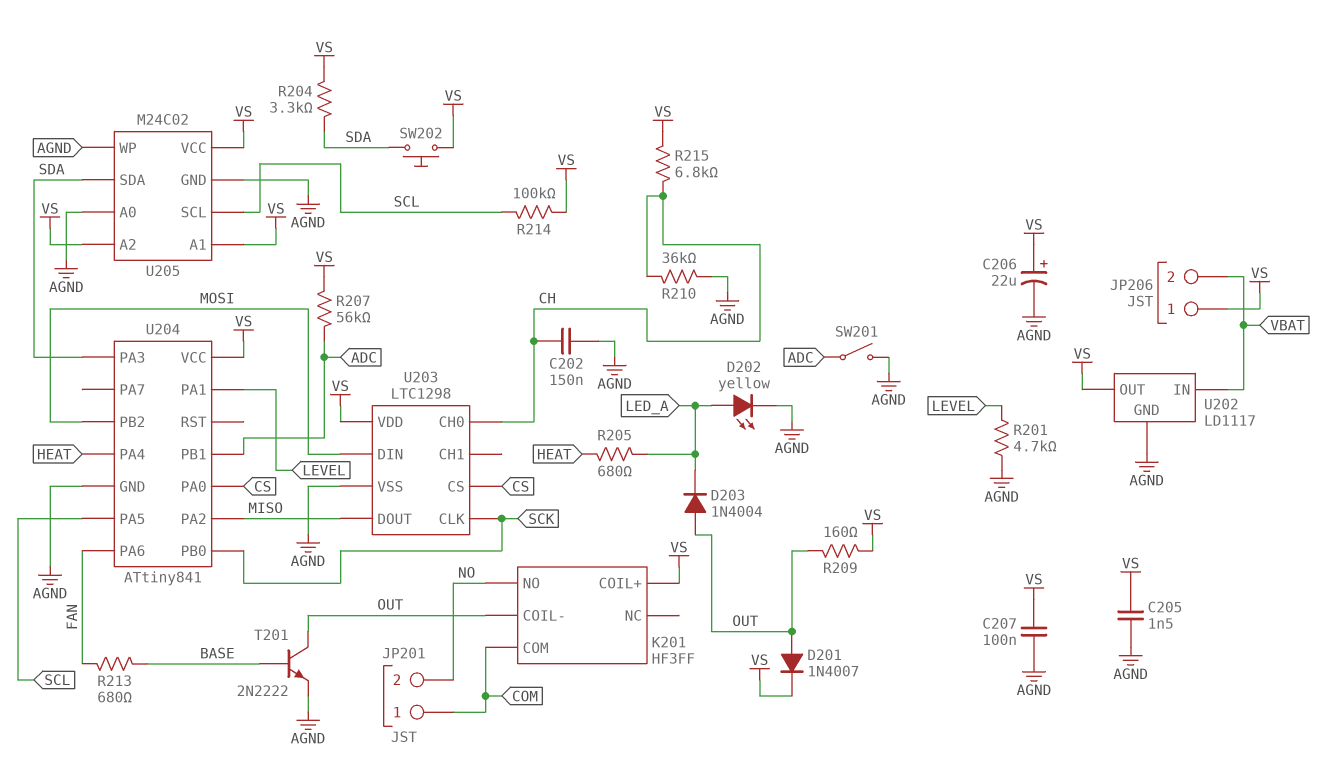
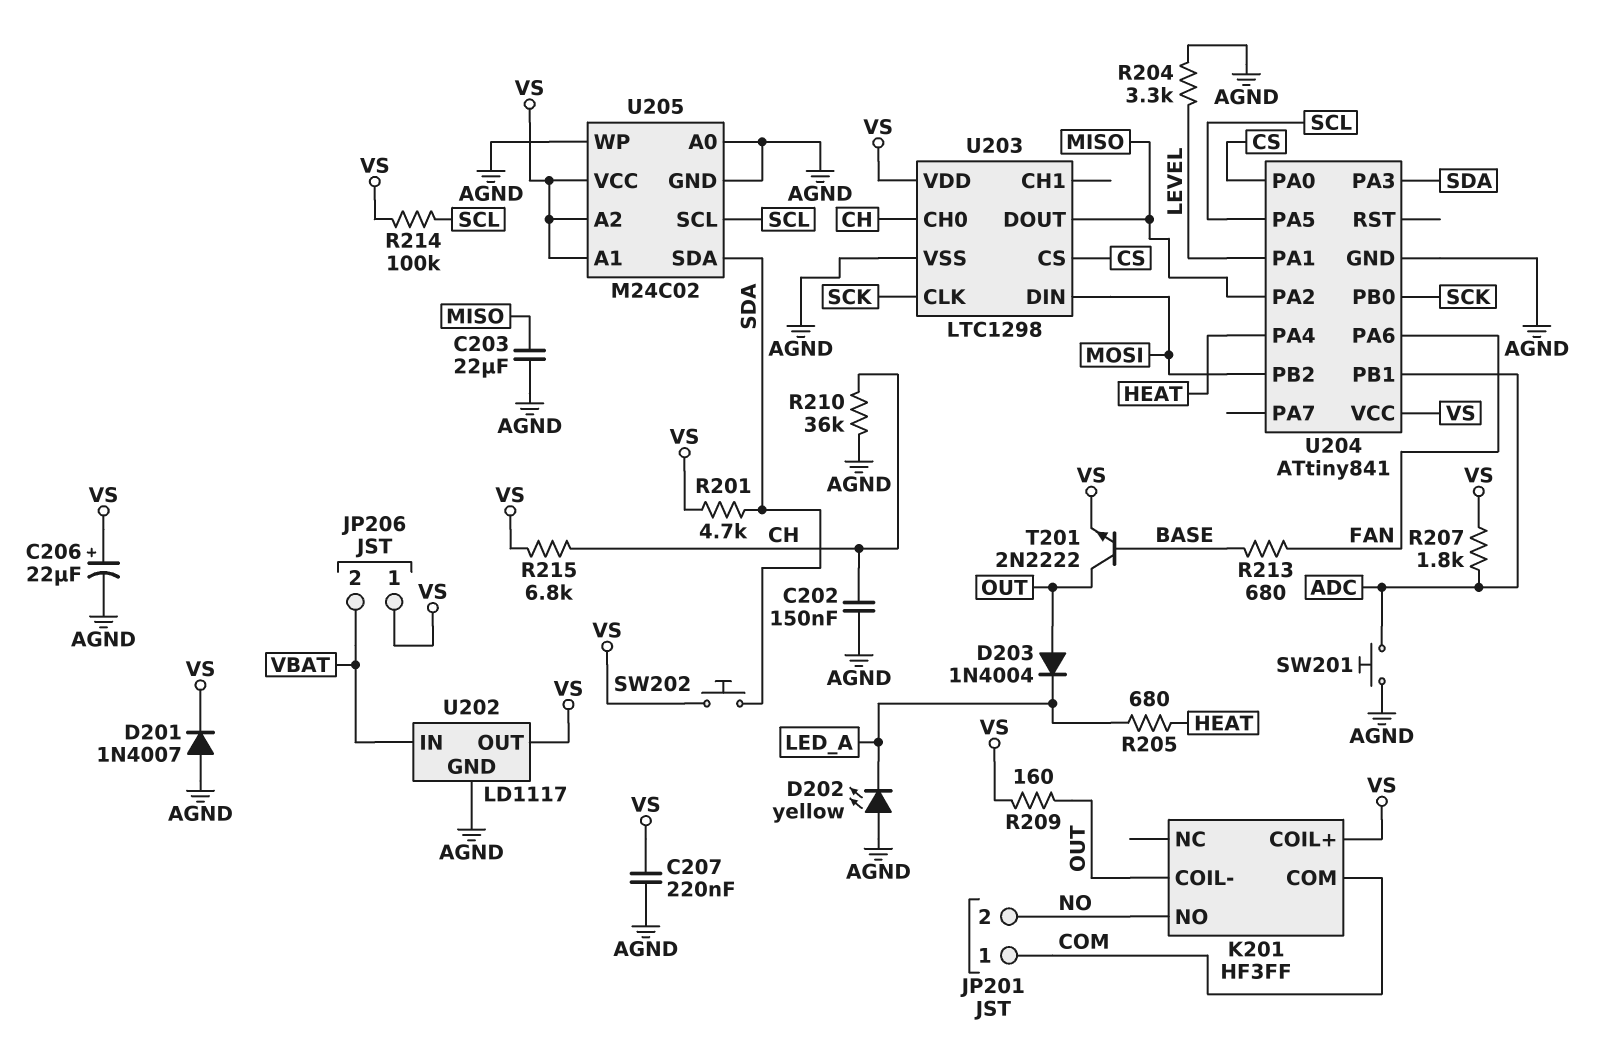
C203: none -> 22uF (AGND, MISO)
C205: 1.5nF (AGND, VS) -> none
C207: 100nF (AGND, VS) -> 220nF (AGND, VS)
D201: diode 1N4007 (A OUT, K VS) -> diode 1N4007 (A AGND, K VS)
D202: LED yellow (A LED_A, K AGND) -> LED yellow (A AGND, K LED_A)
R201: 4.7k (AGND, LEVEL) -> 4.7k (SDA, VS)
R204: 3.3k (SDA, VS) -> 3.3k (AGND, LEVEL)
R207: 56k (ADC, VS) -> 1.8k (ADC, VS)
SW201: switch (ADC, AGND) -> button (ADC, AGND)
T201: NPN 2N2222 (B BASE, C OUT, E AGND) -> NPN 2N2222 (B BASE, C OUT, E VS)

